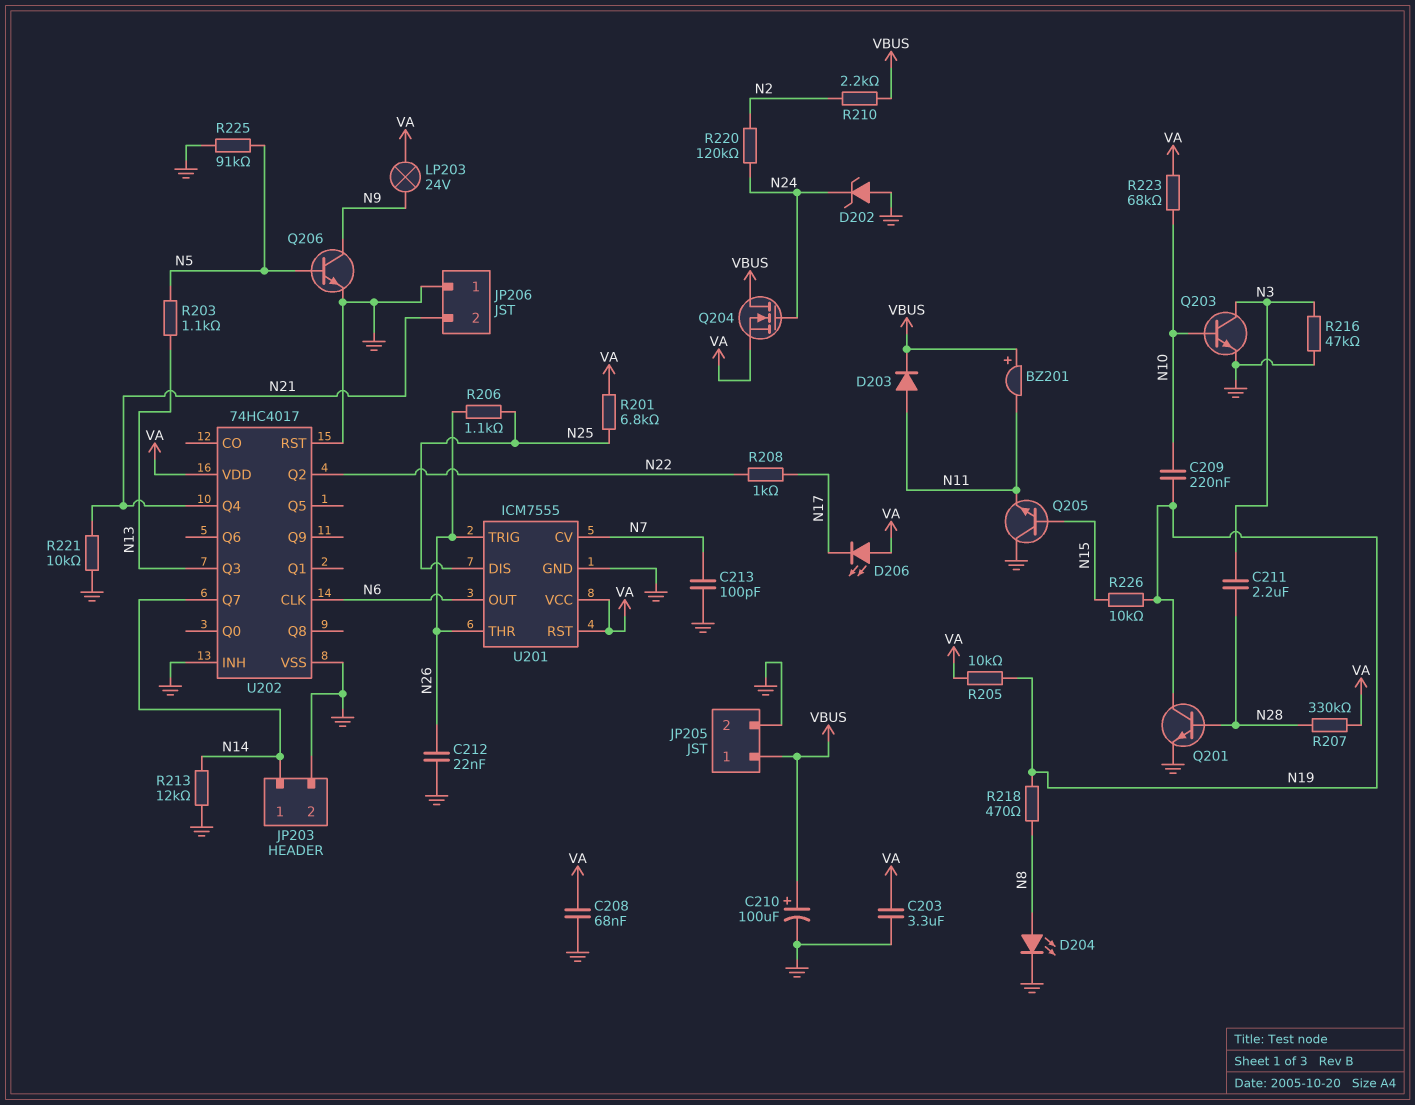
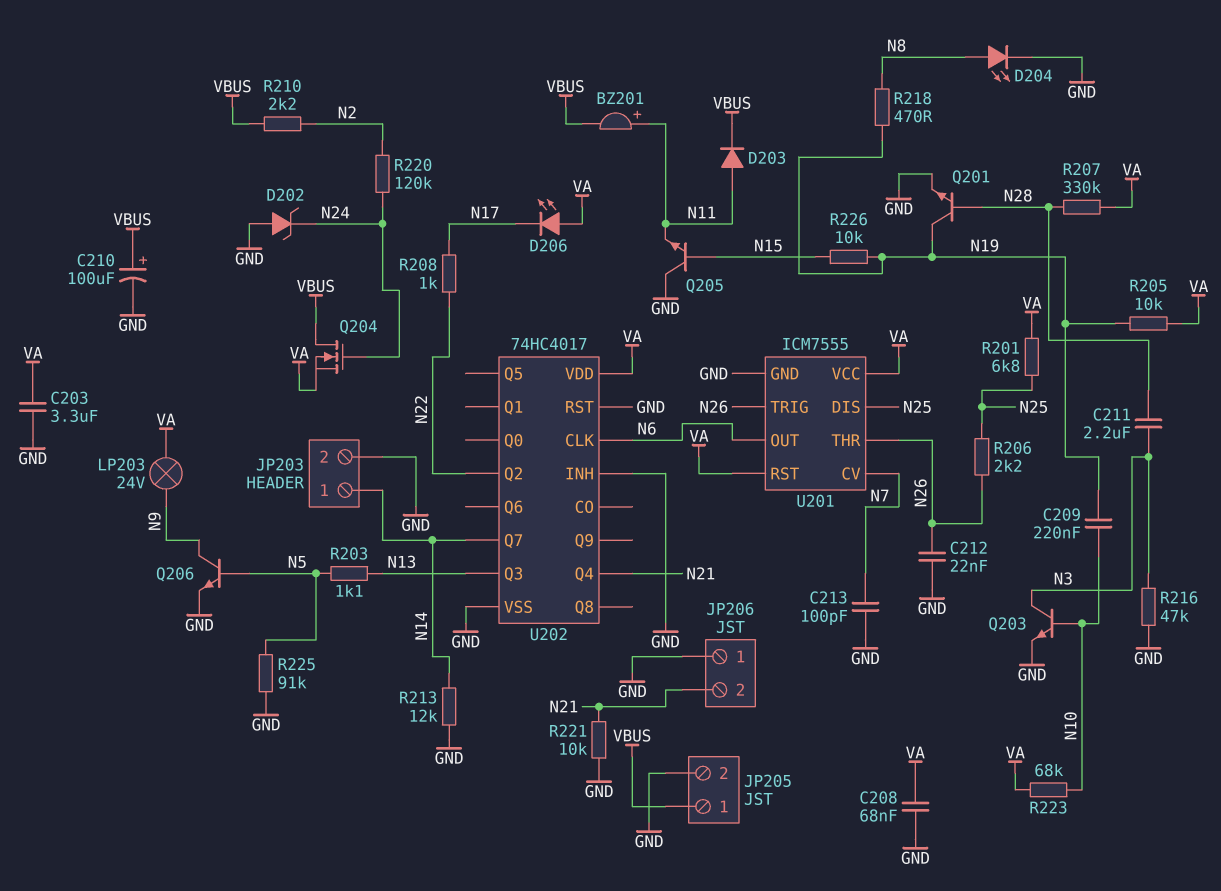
BZ201: buzzer (plus VBUS, minus N11) -> buzzer (plus N11, minus VBUS)
R206: 1.1k (N25, N26) -> 2.2k (N25, N26)

